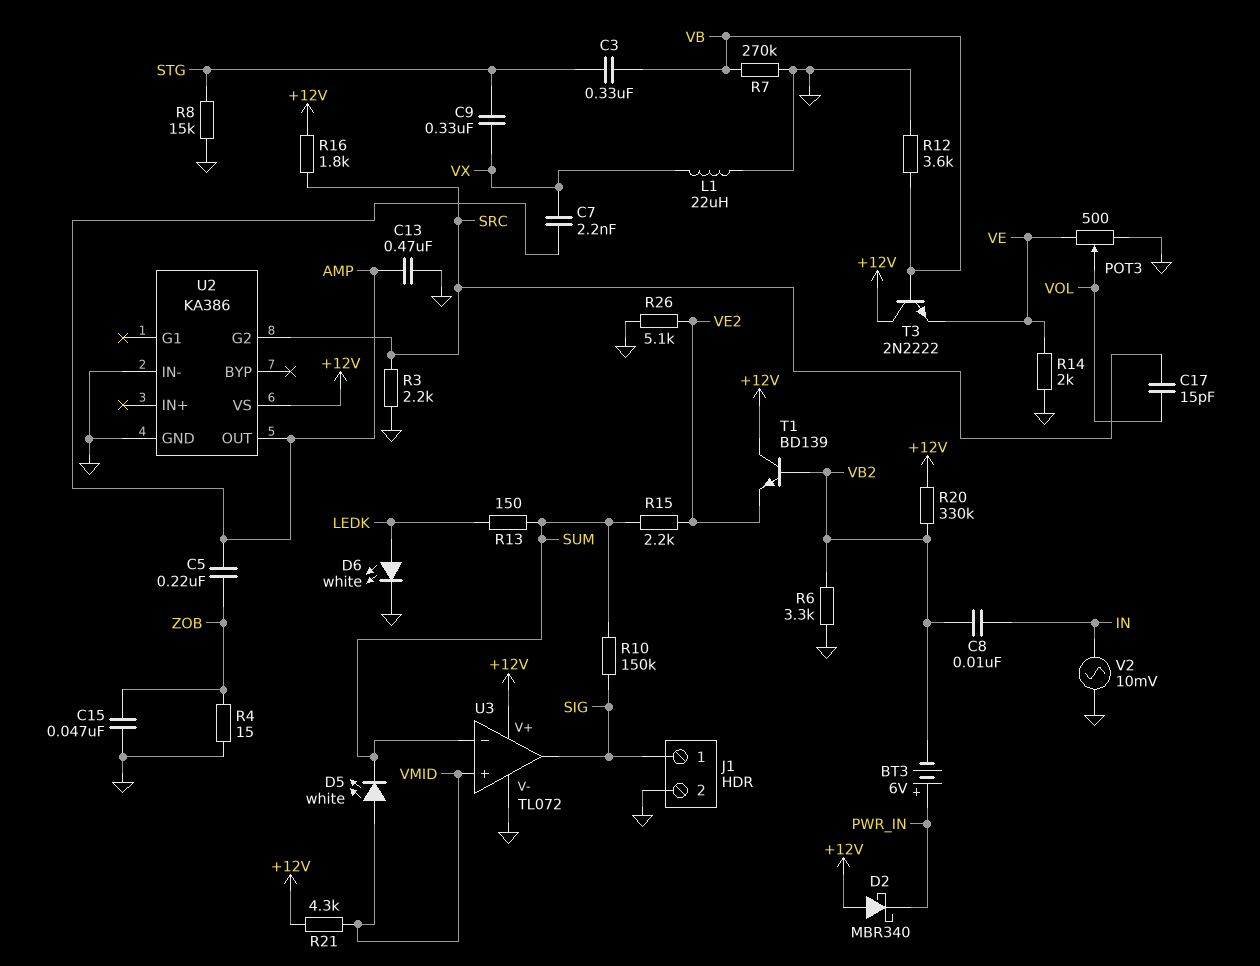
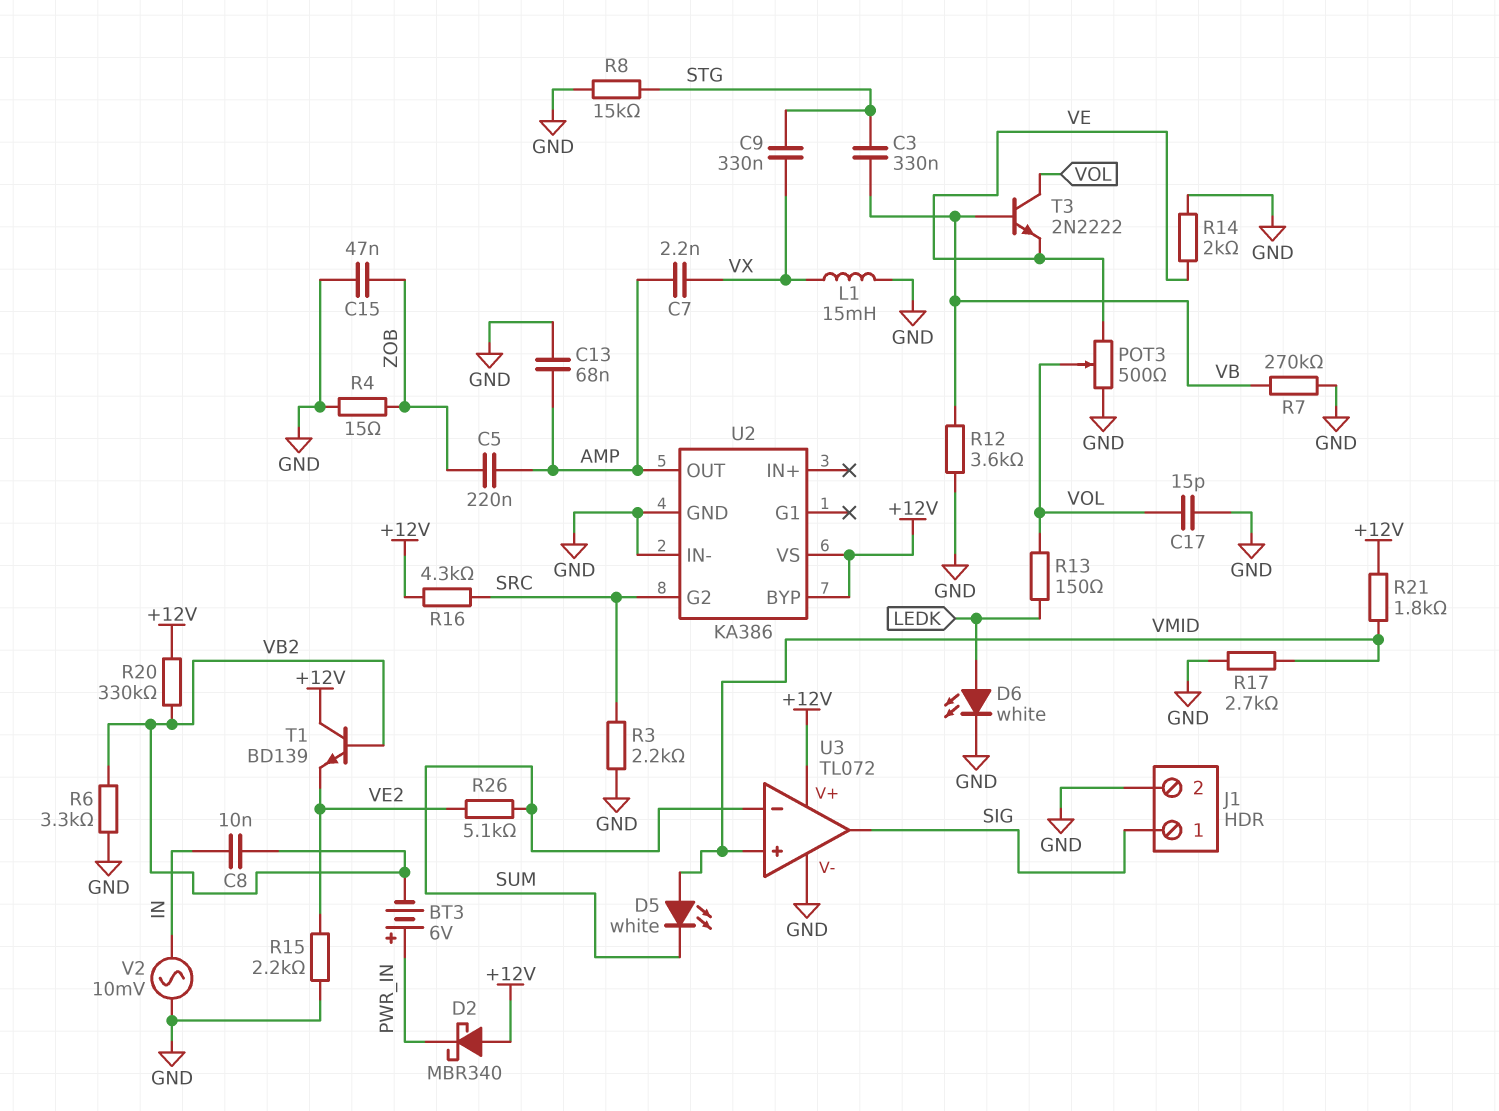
C13: 470nF (AMP, GND) -> 68nF (AMP, GND)
C17: 15pF (SRC, VOL) -> 15pF (GND, VOL)
L1: 22uH (GND, VX) -> 15mH (GND, VX)
R10: 150k (SIG, SUM) -> none
R13: 150 (LEDK, SUM) -> 150 (LEDK, VOL)
R15: 2.2k (SUM, VE2) -> 2.2k (GND, VE2)
R16: 1.8k (+12V, SRC) -> 4.3k (+12V, SRC)
R17: none -> 2.7k (GND, VMID)
R21: 4.3k (+12V, VMID) -> 1.8k (+12V, VMID)
R26: 5.1k (GND, VE2) -> 5.1k (SUM, VE2)
T3: NPN 2N2222 (B VB, C +12V, E VE) -> NPN 2N2222 (B VB, C VOL, E VE)
U2 pin BYP: none -> +12V

